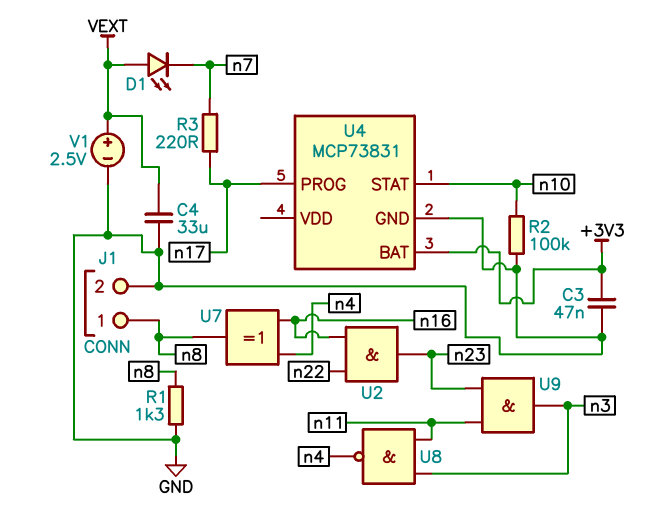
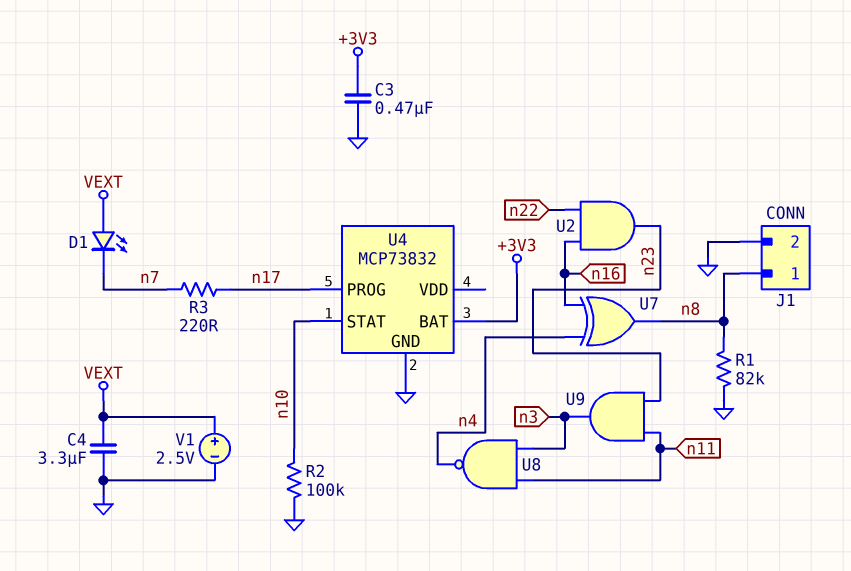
C3: 47nF (+3V3, GND) -> 470nF (+3V3, GND)
C4: 33uF (GND, VEXT) -> 3.3uF (GND, VEXT)
R1: 1.3k (GND, n8) -> 82k (GND, n8)
U4: MCP73831 -> MCP73832

